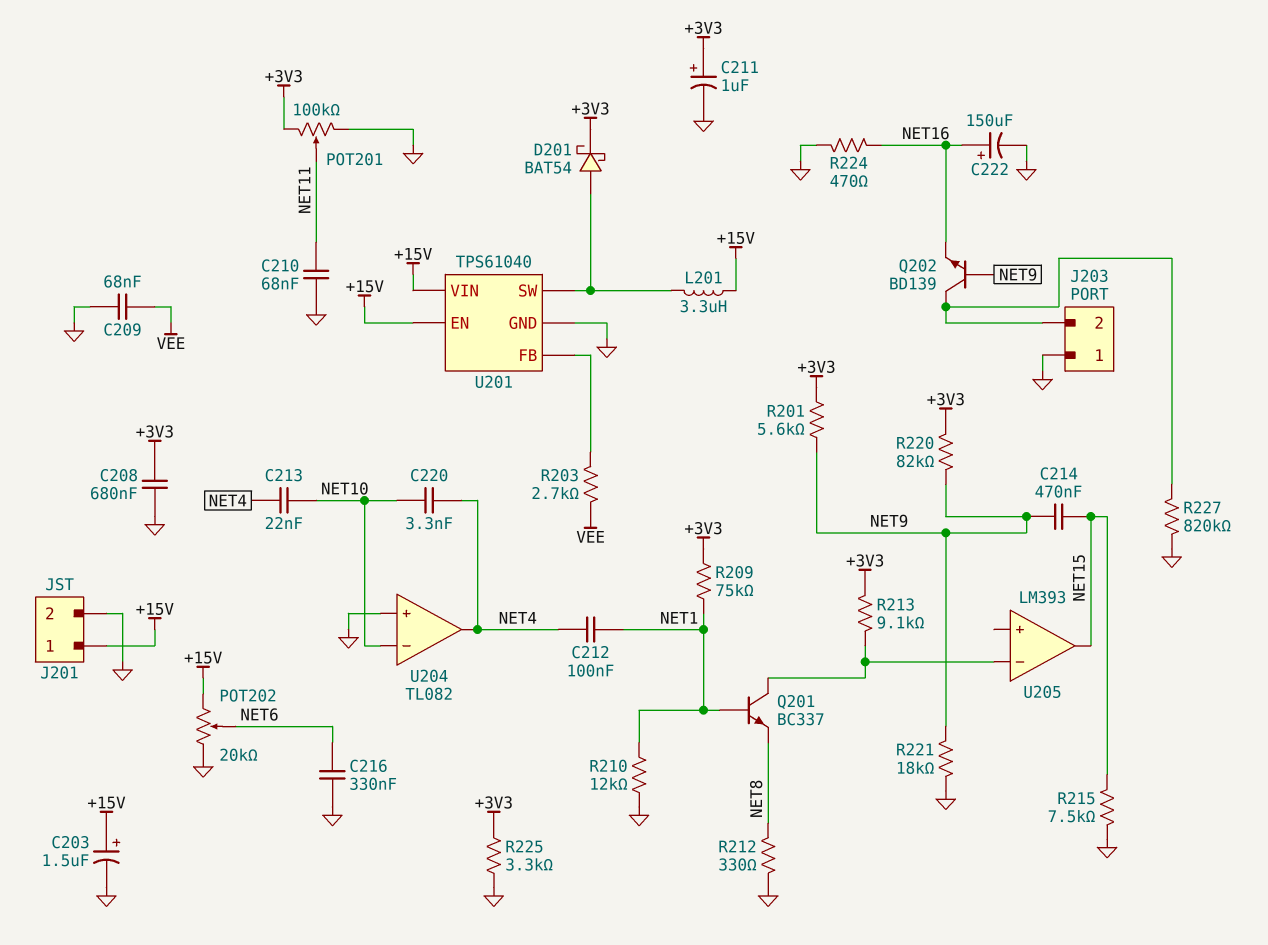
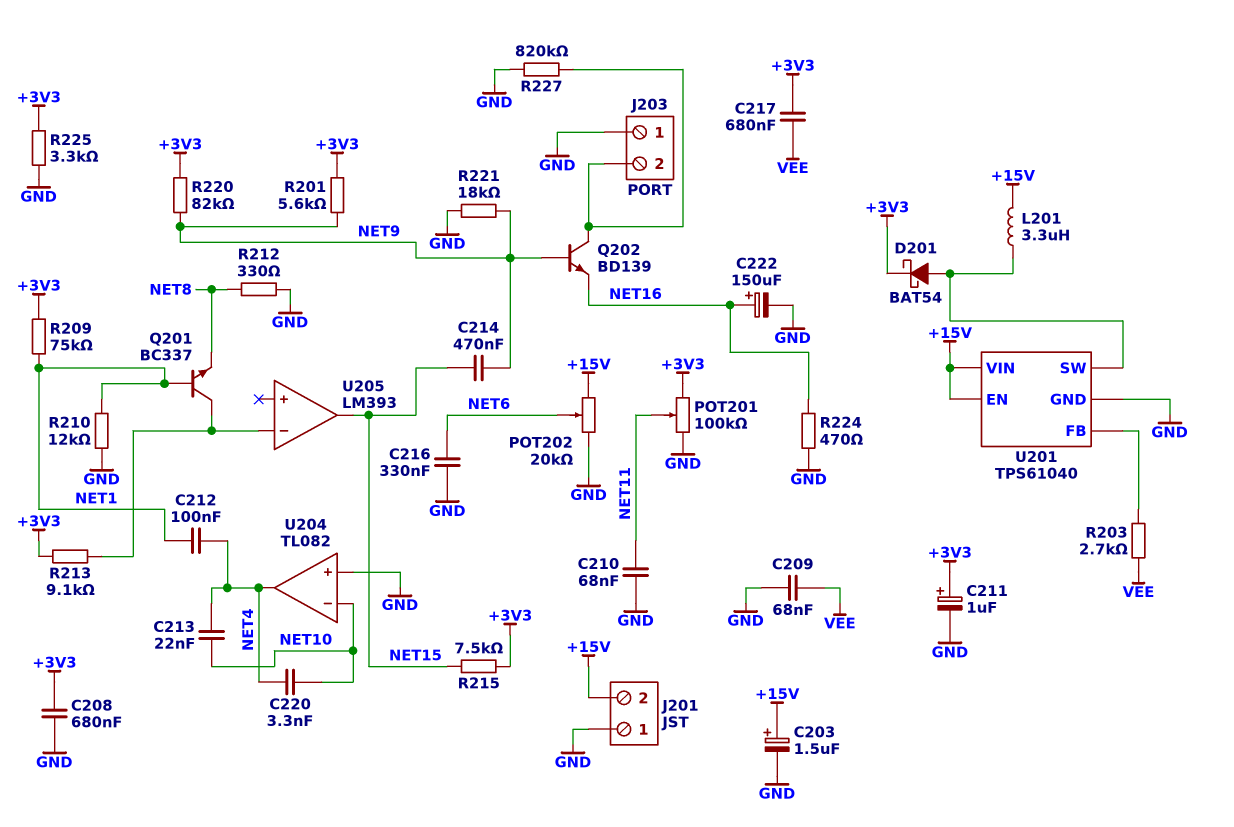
C217: none -> 680nF (+3V3, VEE)
J201 pin 1: +15V -> GND
J201 pin 2: GND -> +15V
R215: 7.5k (GND, NET15) -> 7.5k (+3V3, NET15)

